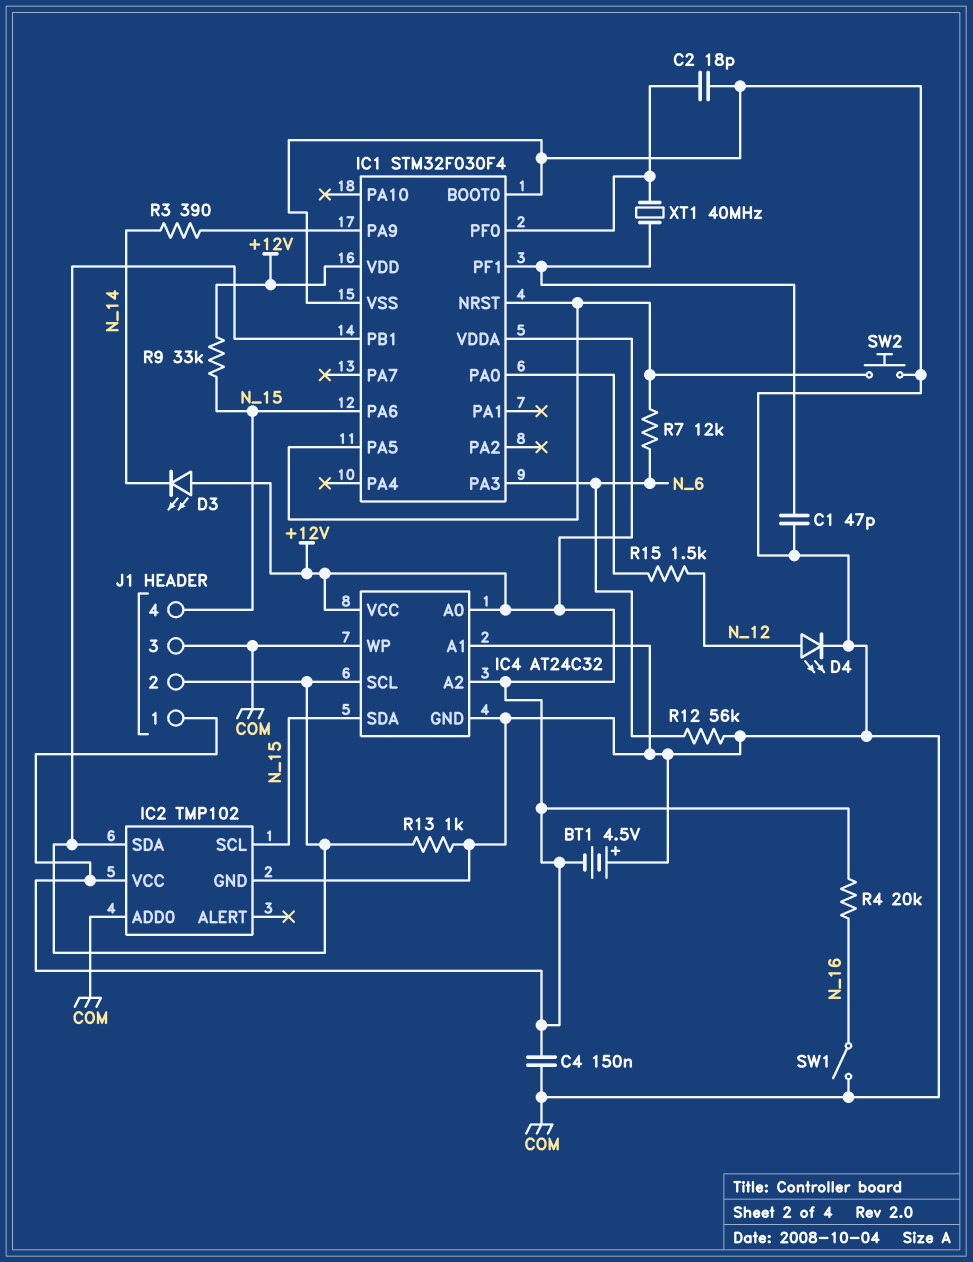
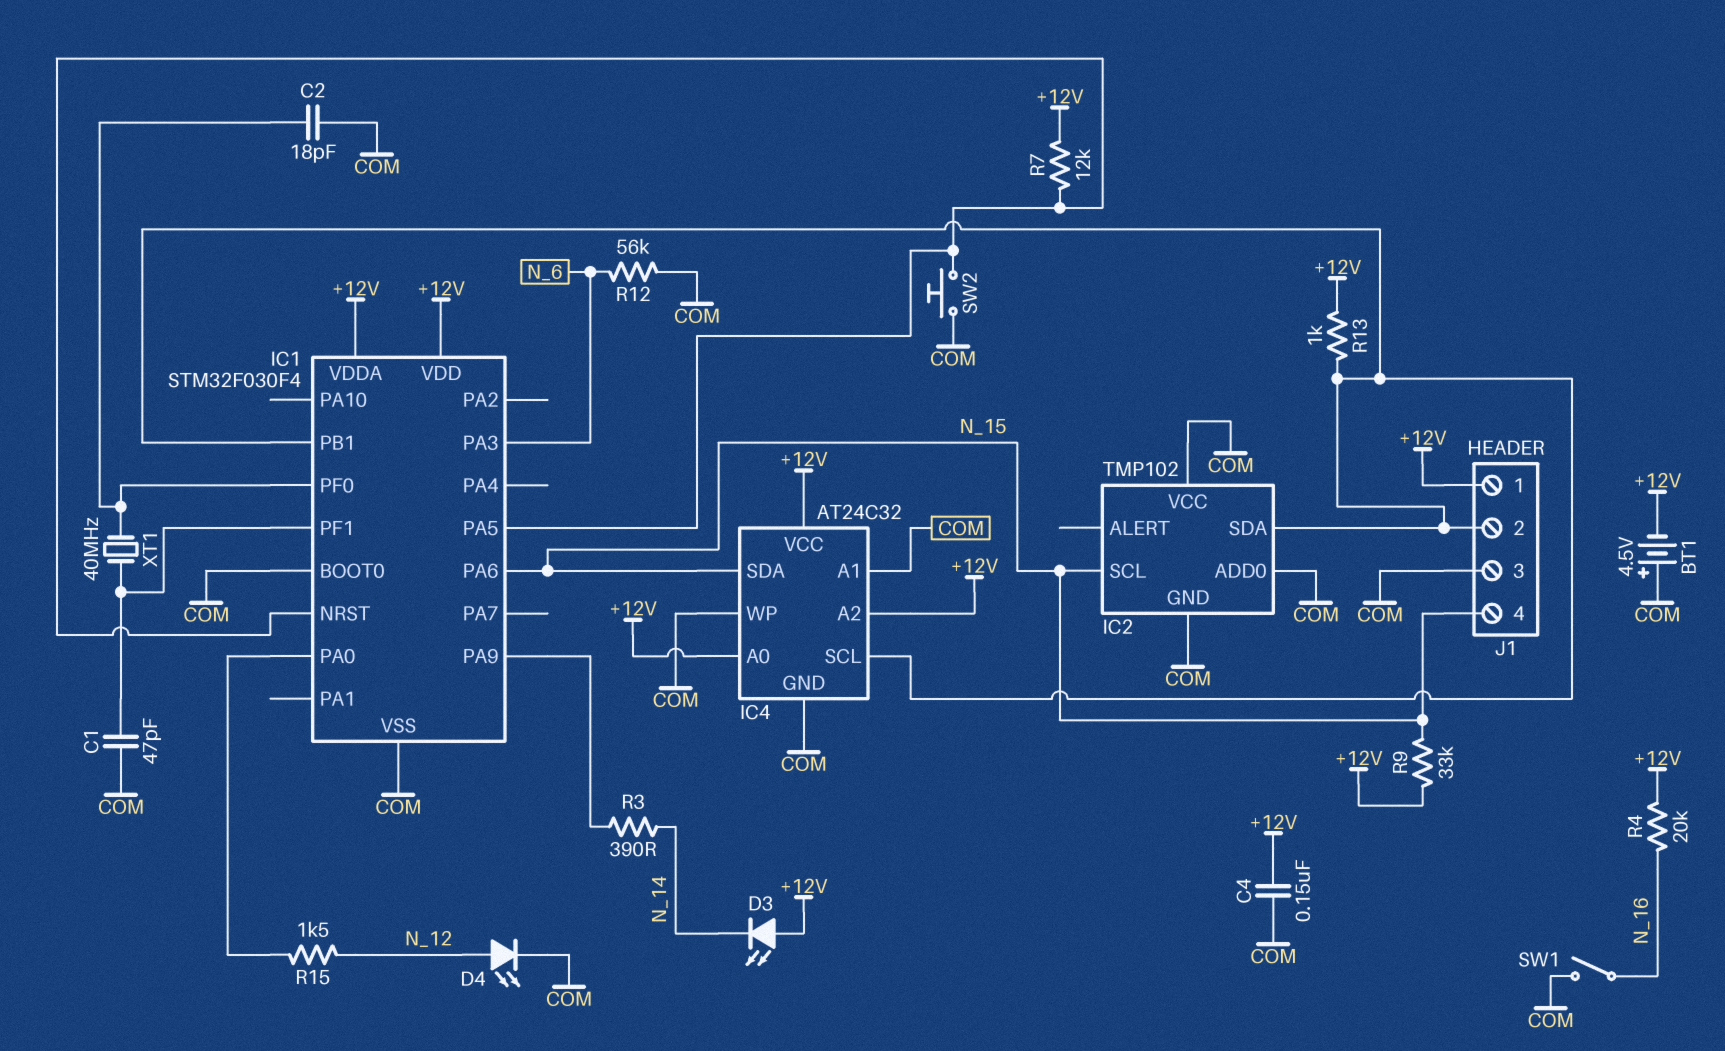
IC2 pin VCC: +12V -> COM
R7: 12k (IC1/NRST, N_6) -> 12k (+12V, IC1/NRST)
R13: 1k (COM, IC1/PB1) -> 1k (+12V, IC1/PB1)

